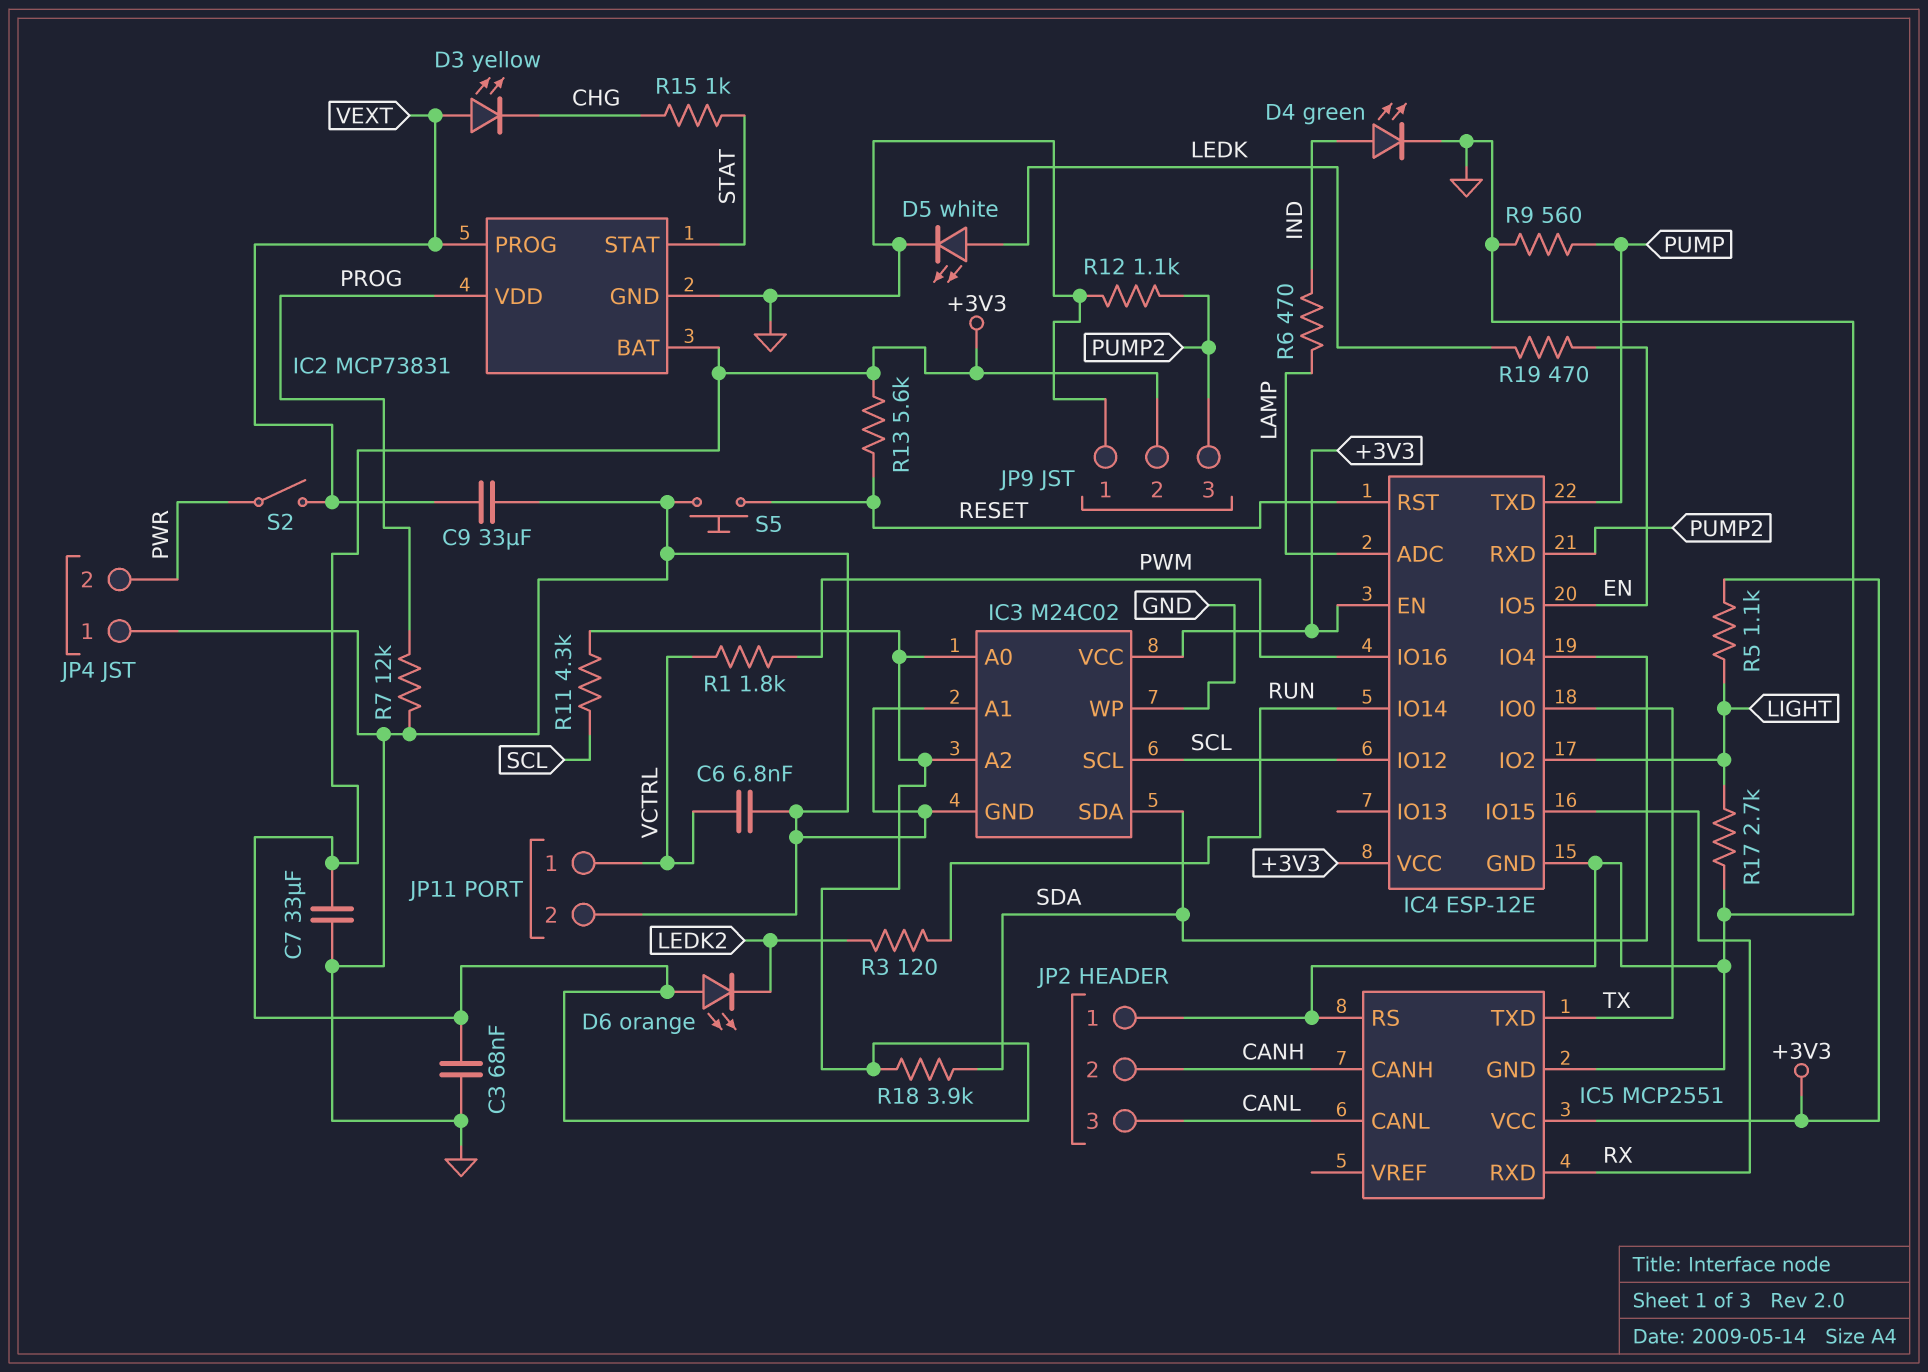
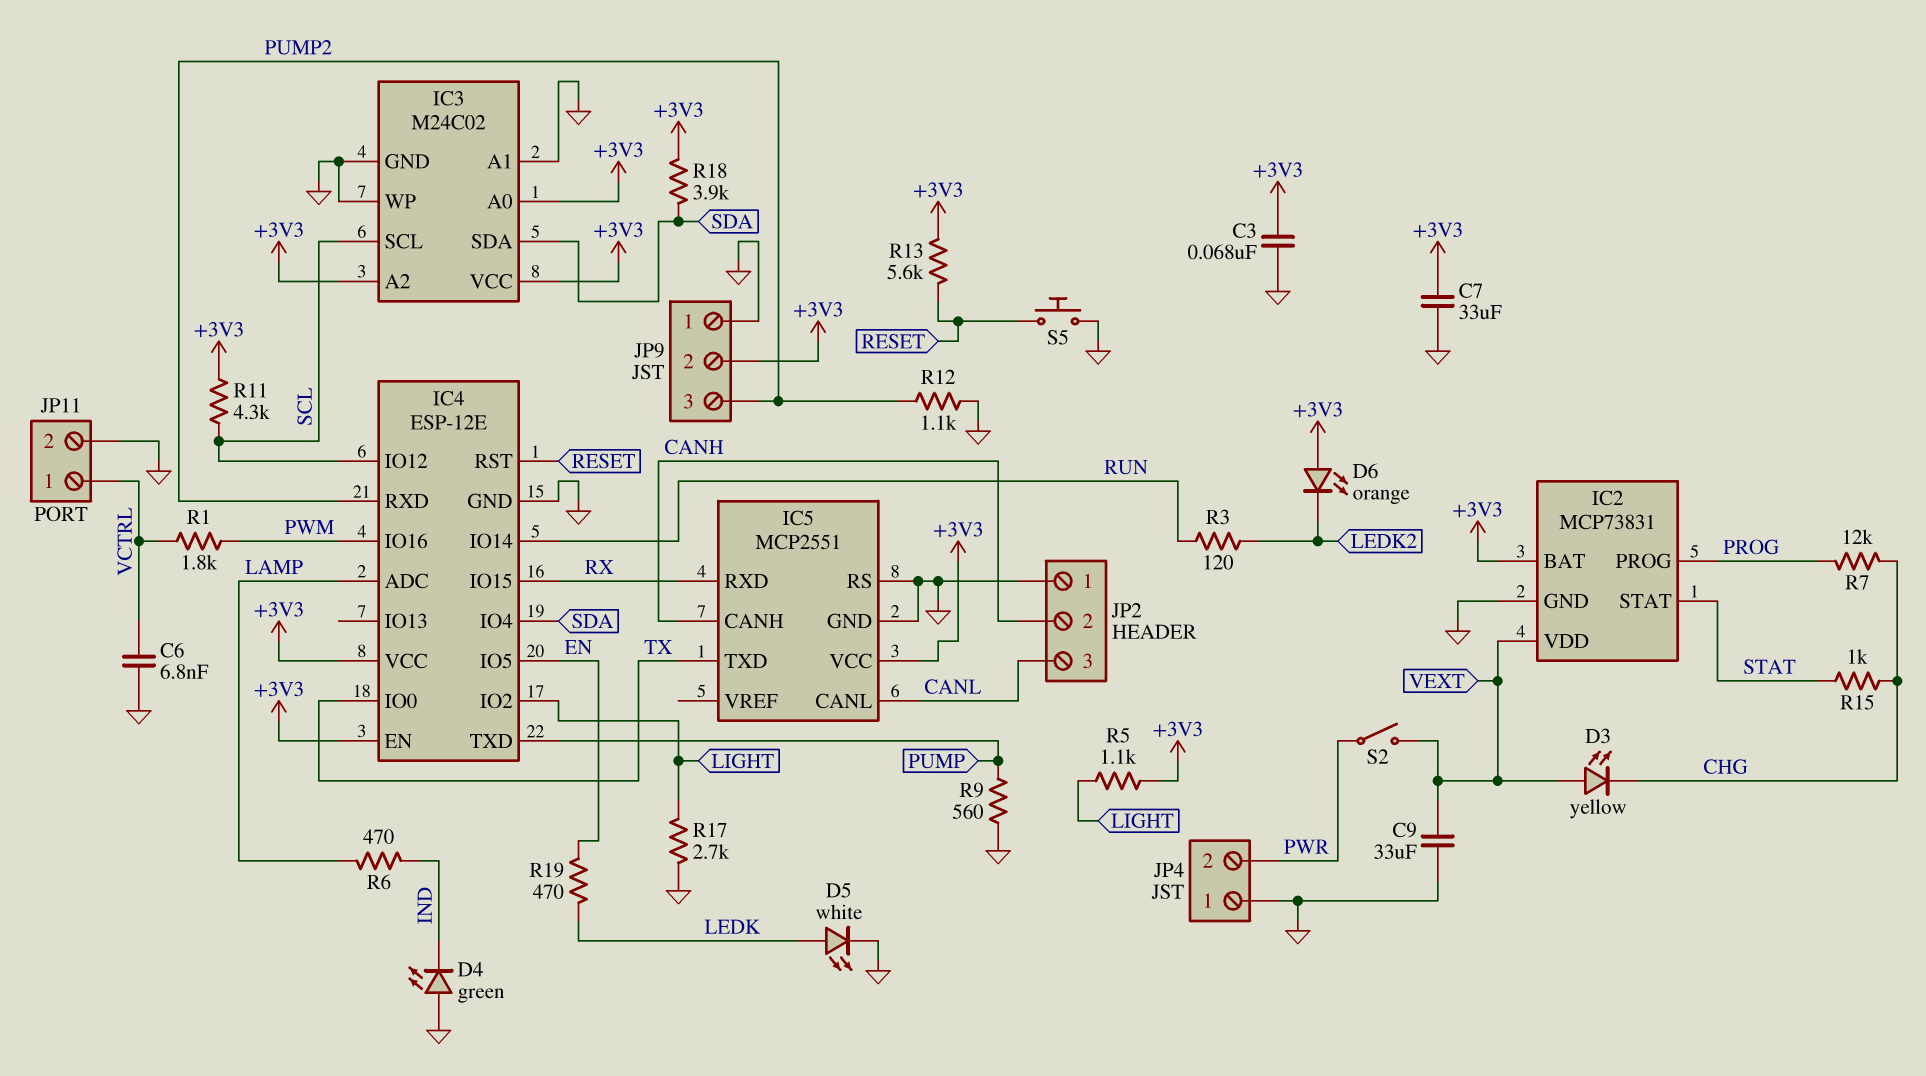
D4: LED green (A IND, K GND) -> LED green (A GND, K IND)
IC2 pin PROG: VEXT -> PROG
IC2 pin VDD: PROG -> VEXT
R7: 12k (GND, PROG) -> 12k (CHG, PROG)

